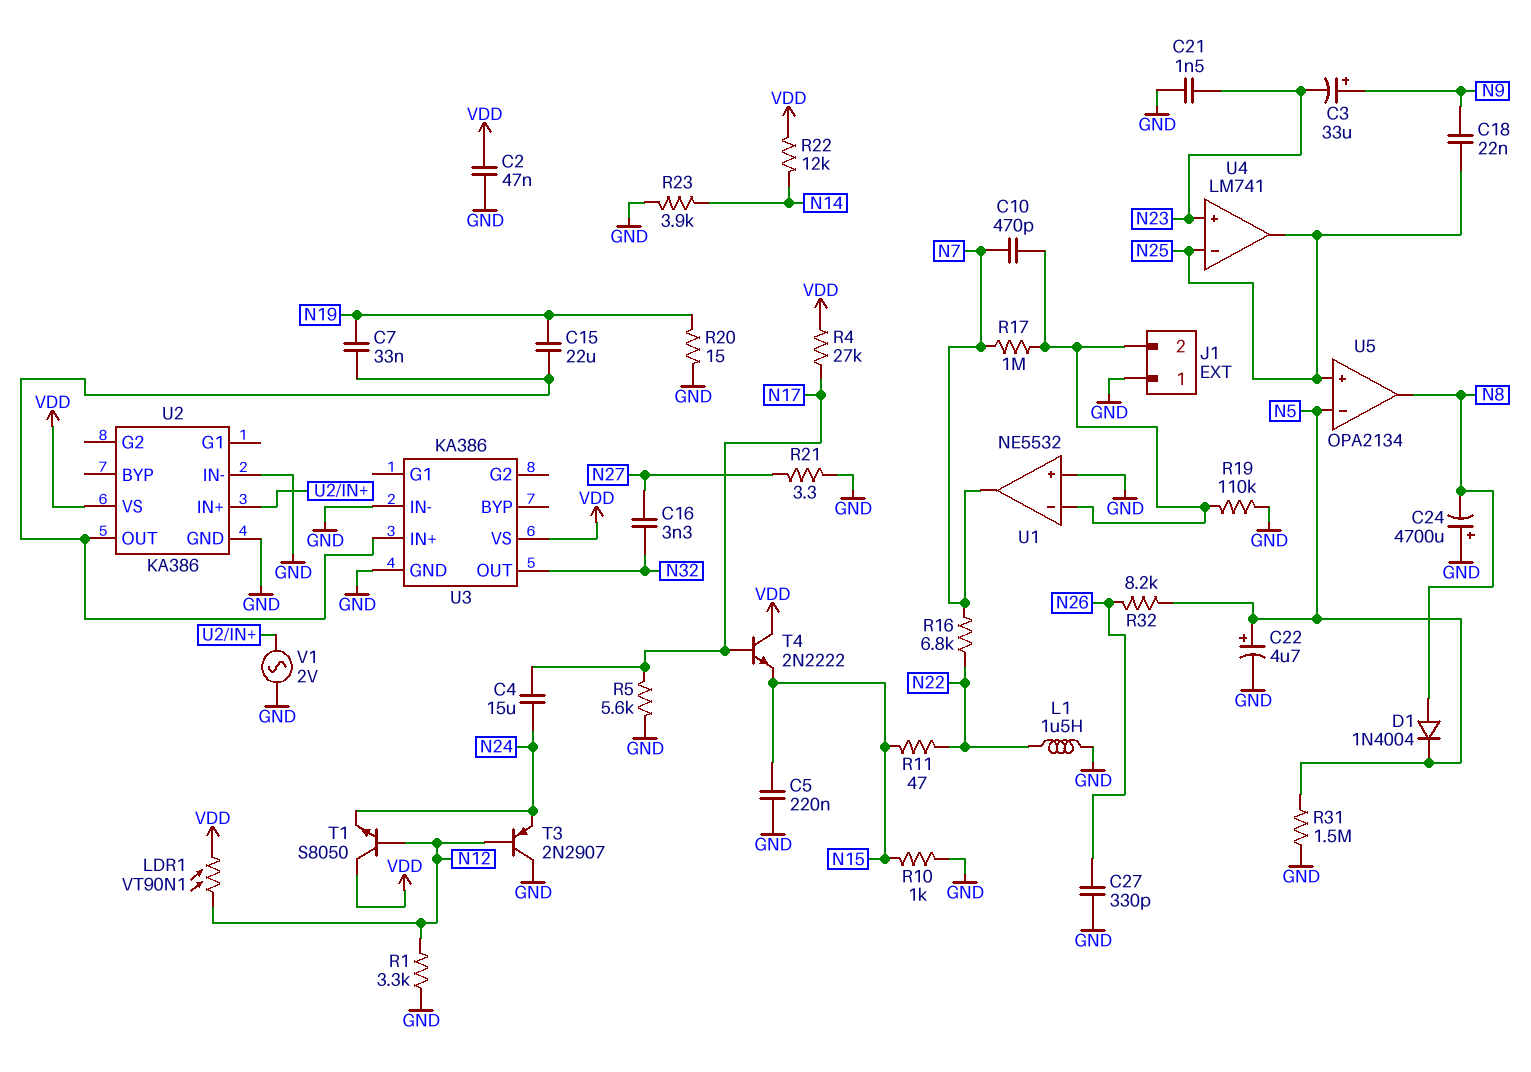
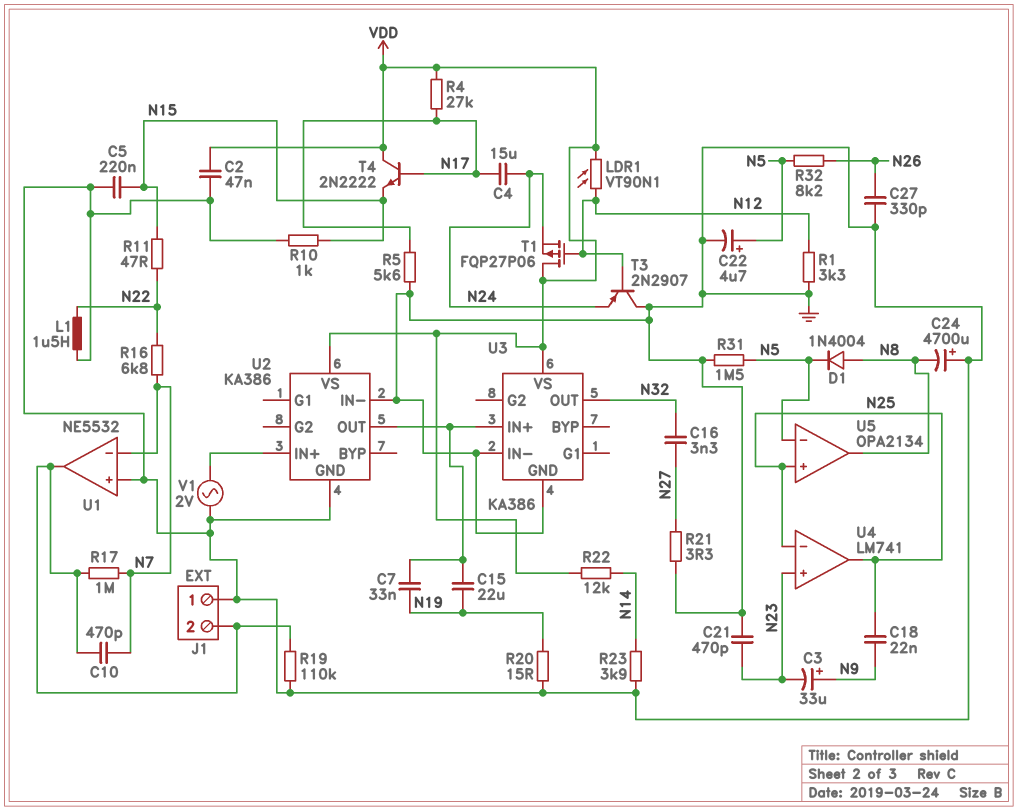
C21: 1.5nF (GND, N23) -> 470pF (GND, N23)
T1: NPN S8050 (B N12, C VDD, E N24) -> PMOS FQP27P06 (G N12, D VDD, S N24)
U1 pin in-: J1/2 -> N7
U1 pin out: N7 -> J1/2

